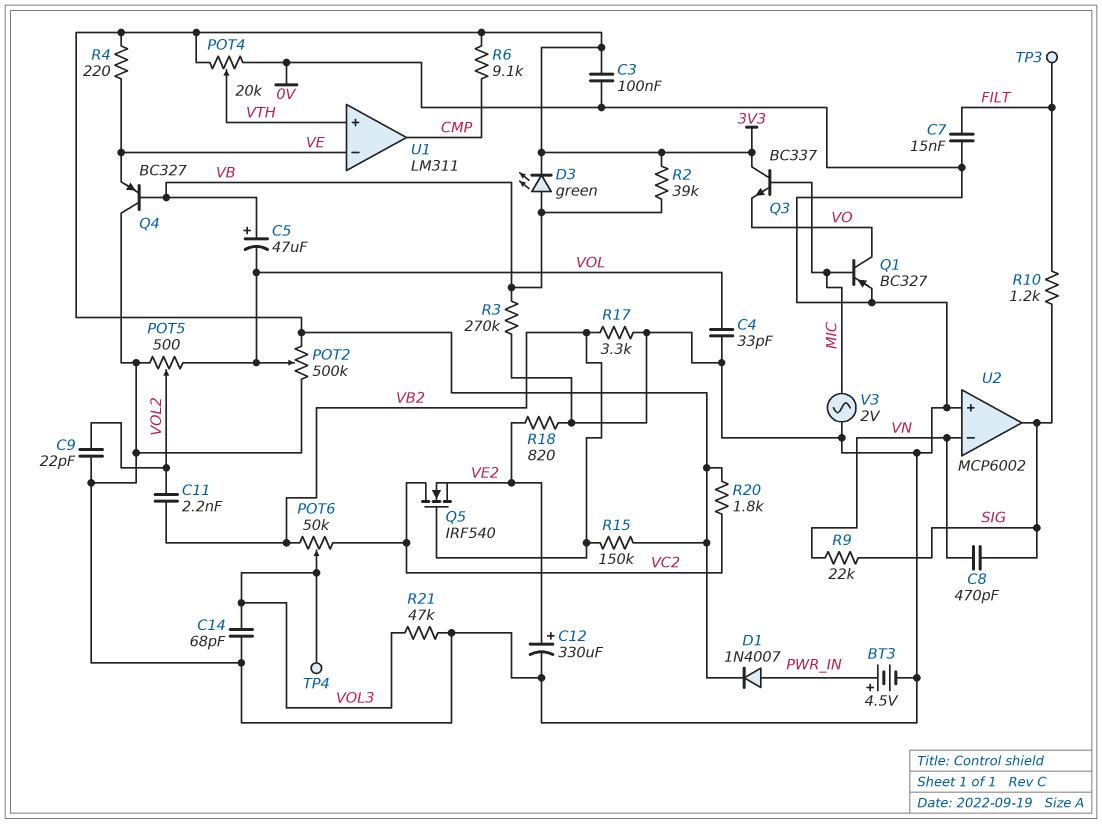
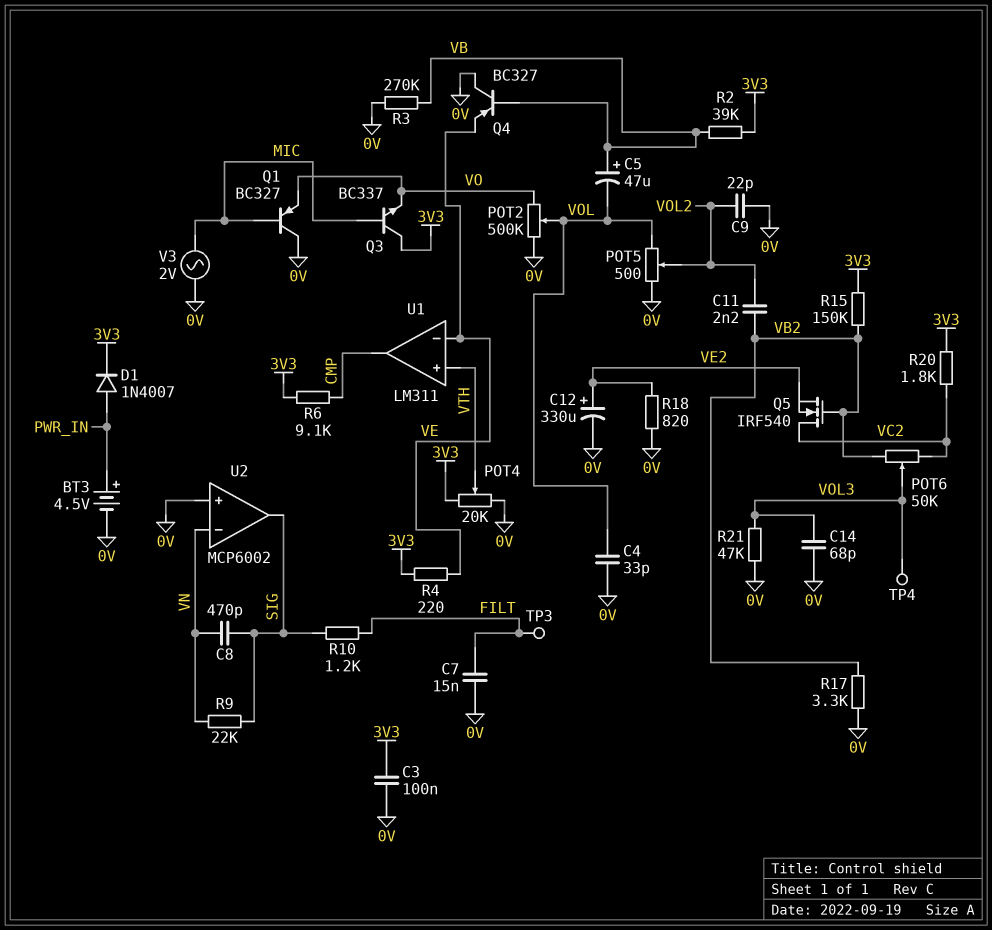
D3: LED green (A VB, K 3V3) -> none
POT2: 500k (0V, 3V3, wiper VOL) -> 500k (0V, VO, wiper VOL)
Q1: PNP BC327 (B MIC, C VO, E 0V) -> PNP BC327 (B MIC, C 0V, E VO)

